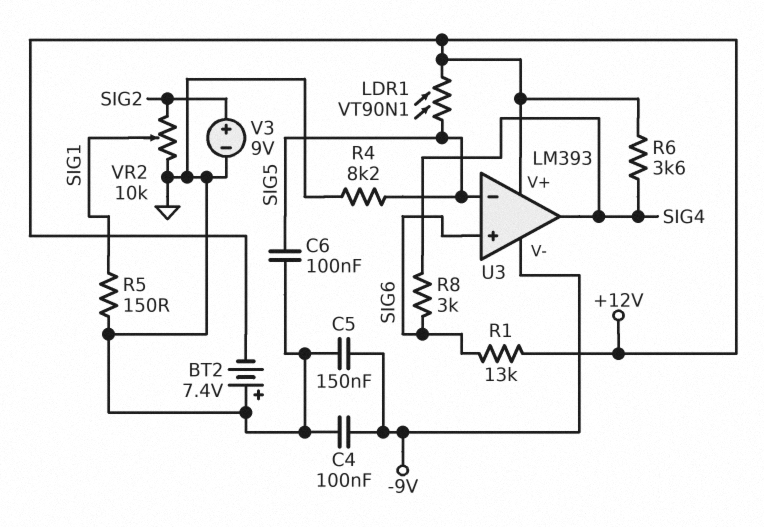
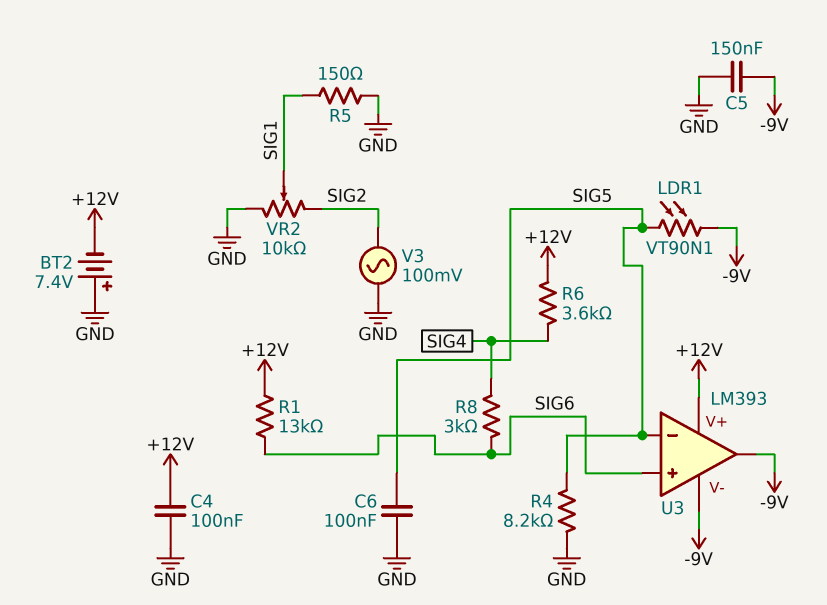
C4: 100nF (-9V, GND) -> 100nF (+12V, GND)
LDR1: VT90N1 (+12V, SIG5) -> VT90N1 (-9V, SIG5)
U3 pin out: SIG4 -> -9V
V3: 9V (plus SIG2, minus GND) -> AC 100mV (GND, SIG2)

